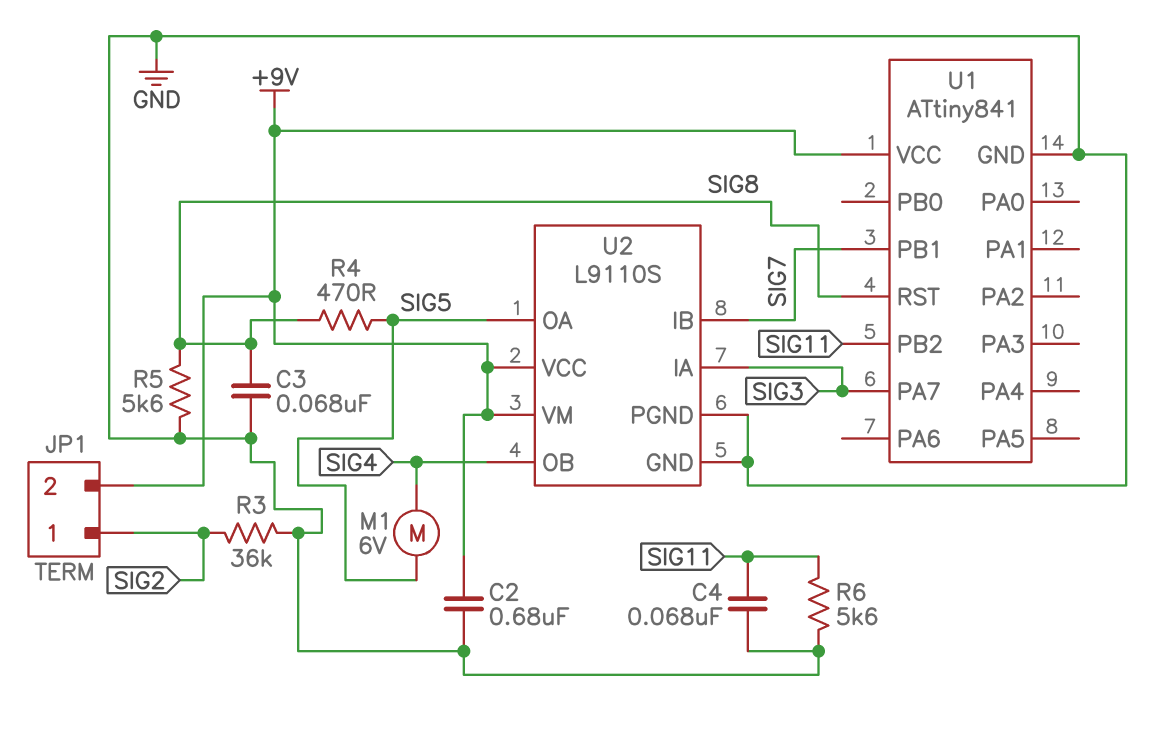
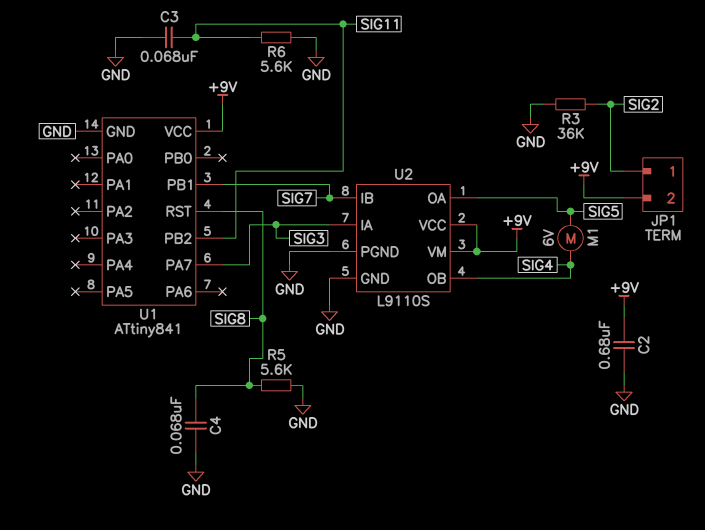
C3: 68nF (GND, SIG8) -> 68nF (GND, SIG11)
C4: 68nF (GND, SIG11) -> 68nF (GND, SIG8)
R4: 470 (SIG5, SIG8) -> none

